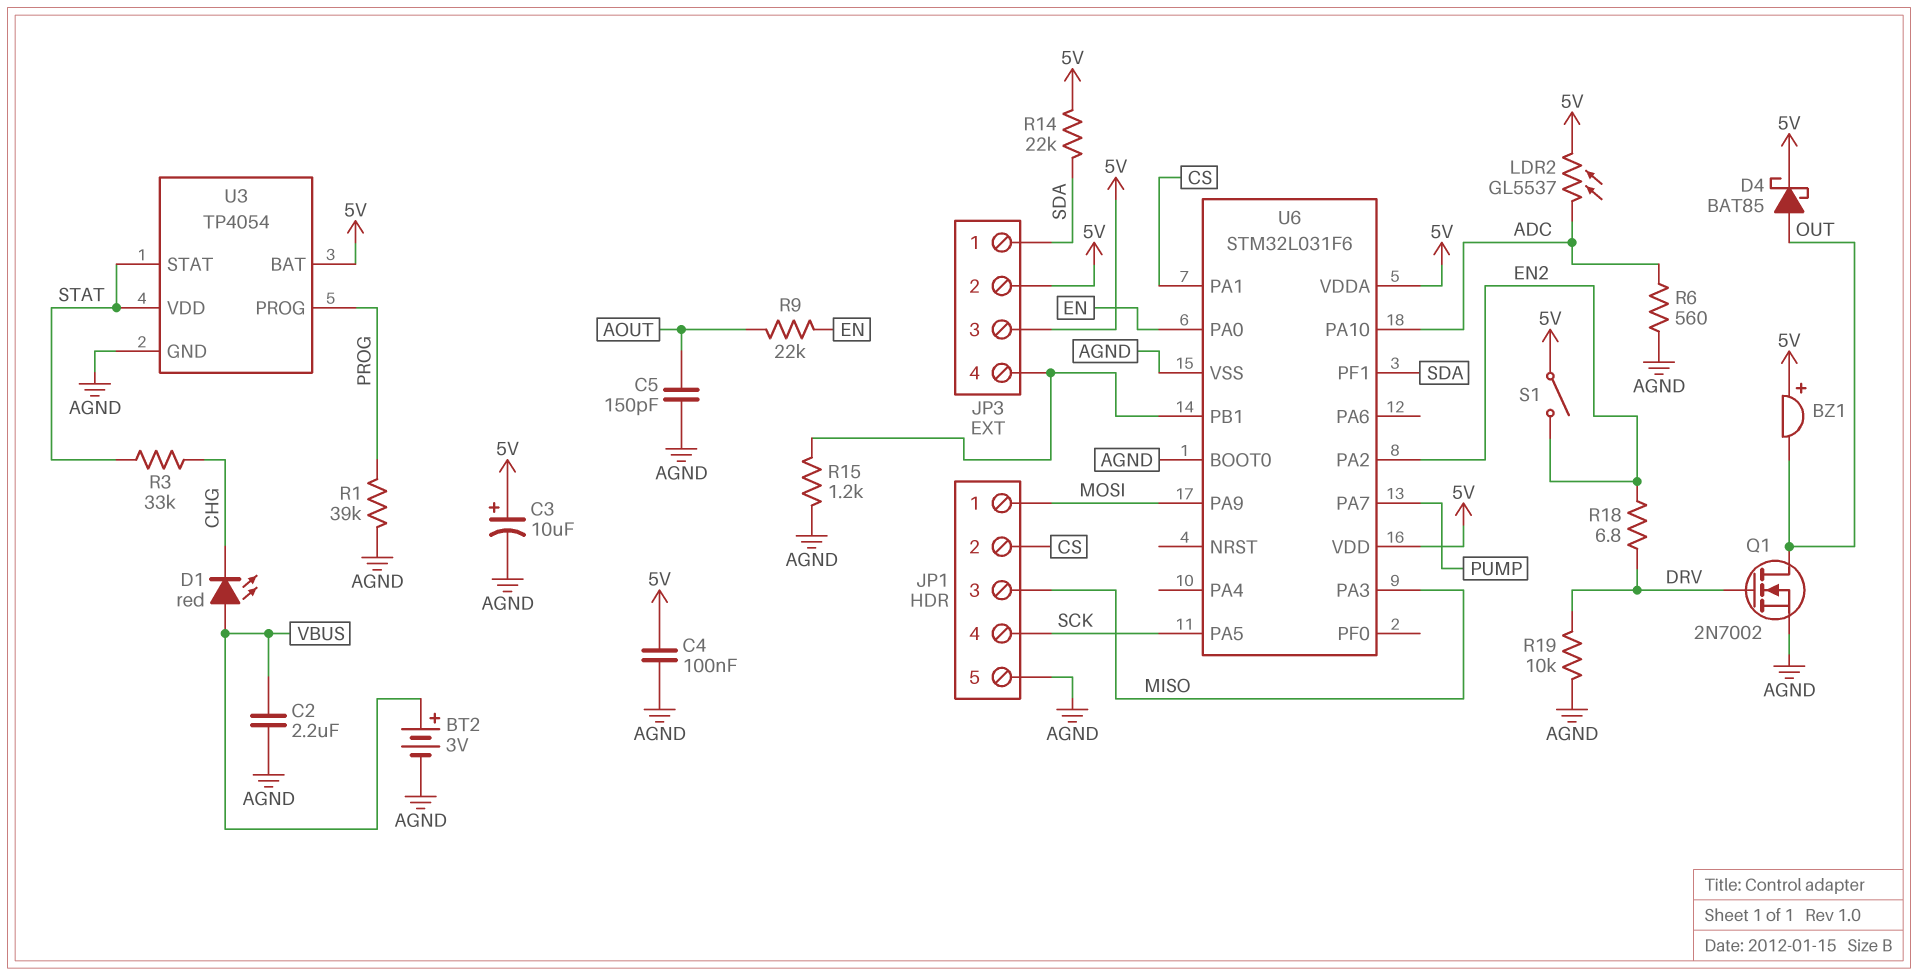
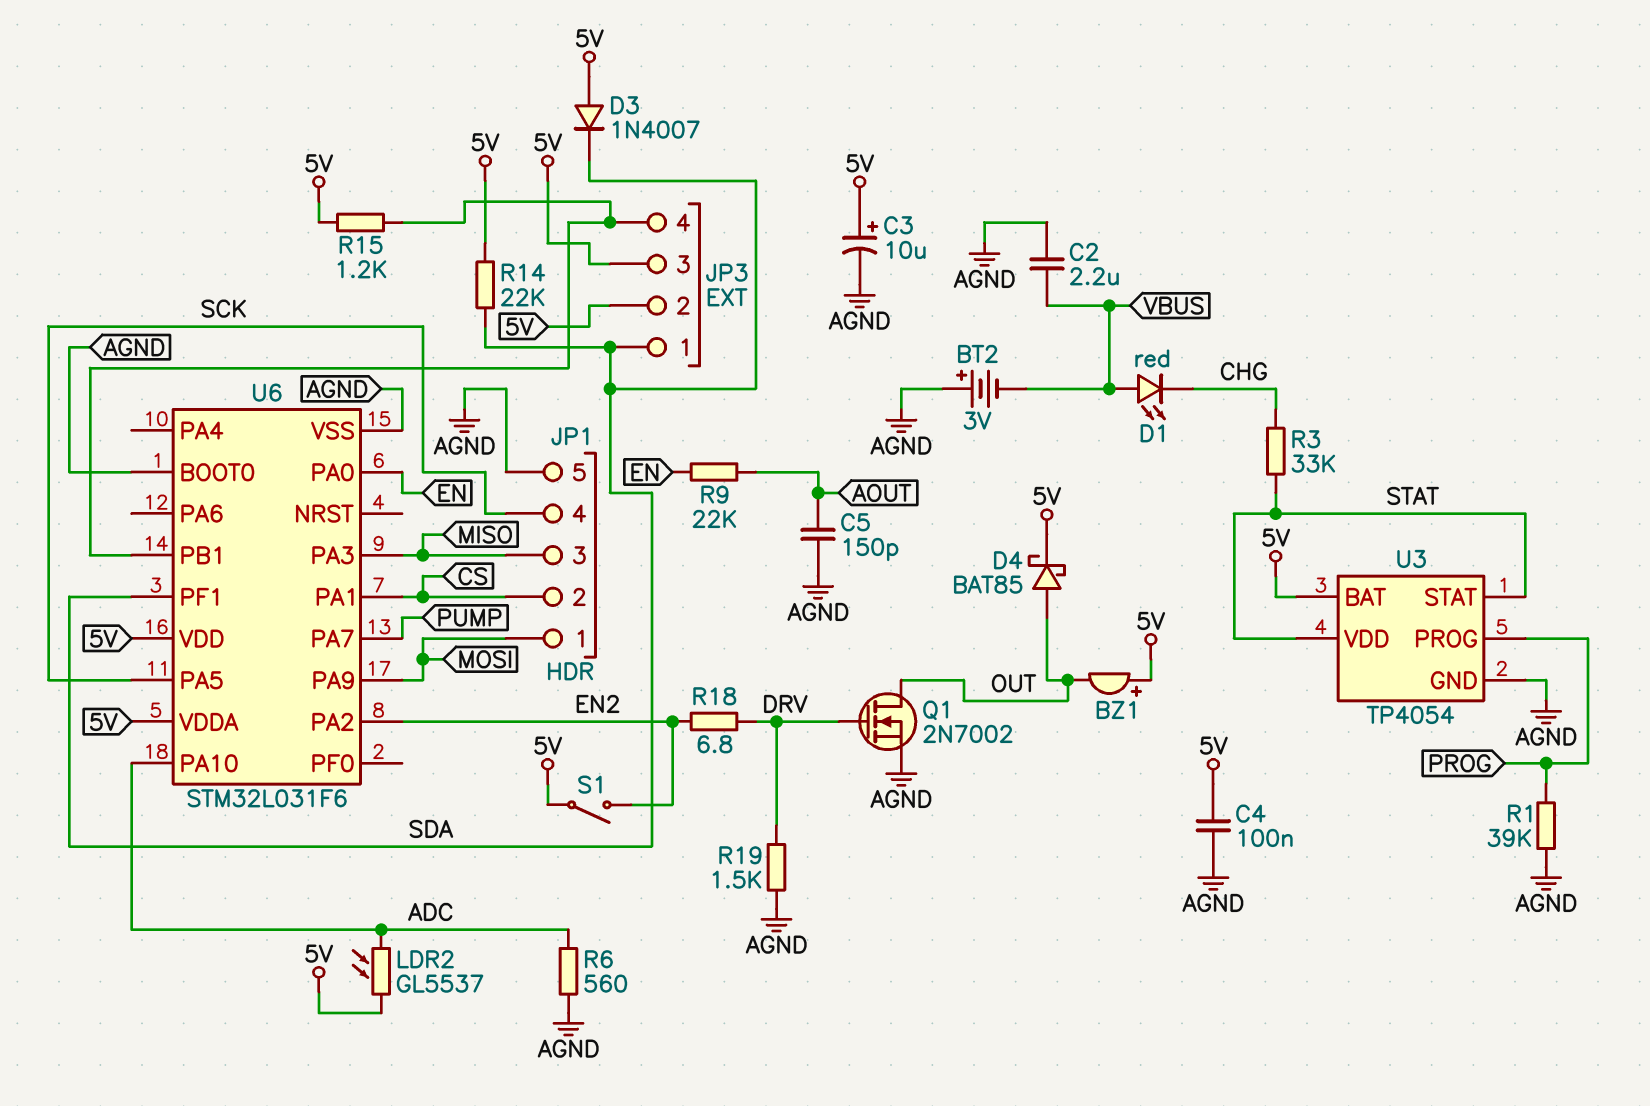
BT2: 3V (plus VBUS, minus AGND) -> 3V (plus AGND, minus VBUS)
D3: none -> diode 1N4007 (A 5V, K SDA)
R15: 1.2k (AGND, JP3/4) -> 1.2k (5V, JP3/4)
R19: 10k (AGND, DRV) -> 1.5k (AGND, DRV)

